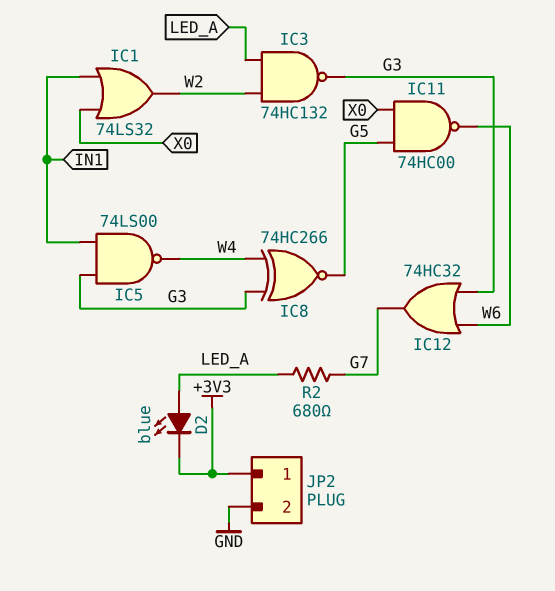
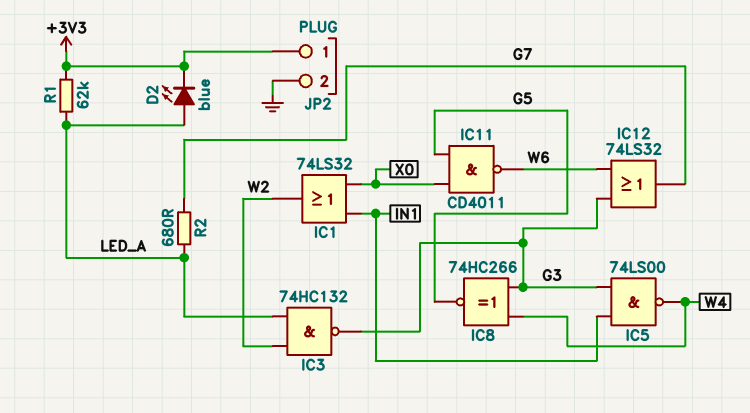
IC11: NAND 74HC00 (in G5, in X0, out W6) -> NAND CD4011 (in G5, in X0, out W6)
IC12: OR 74HC32 (in G3, in W6, out G7) -> OR 74LS32 (in G3, in W6, out G7)
R1: none -> 62k (+3V3, LED_A)

